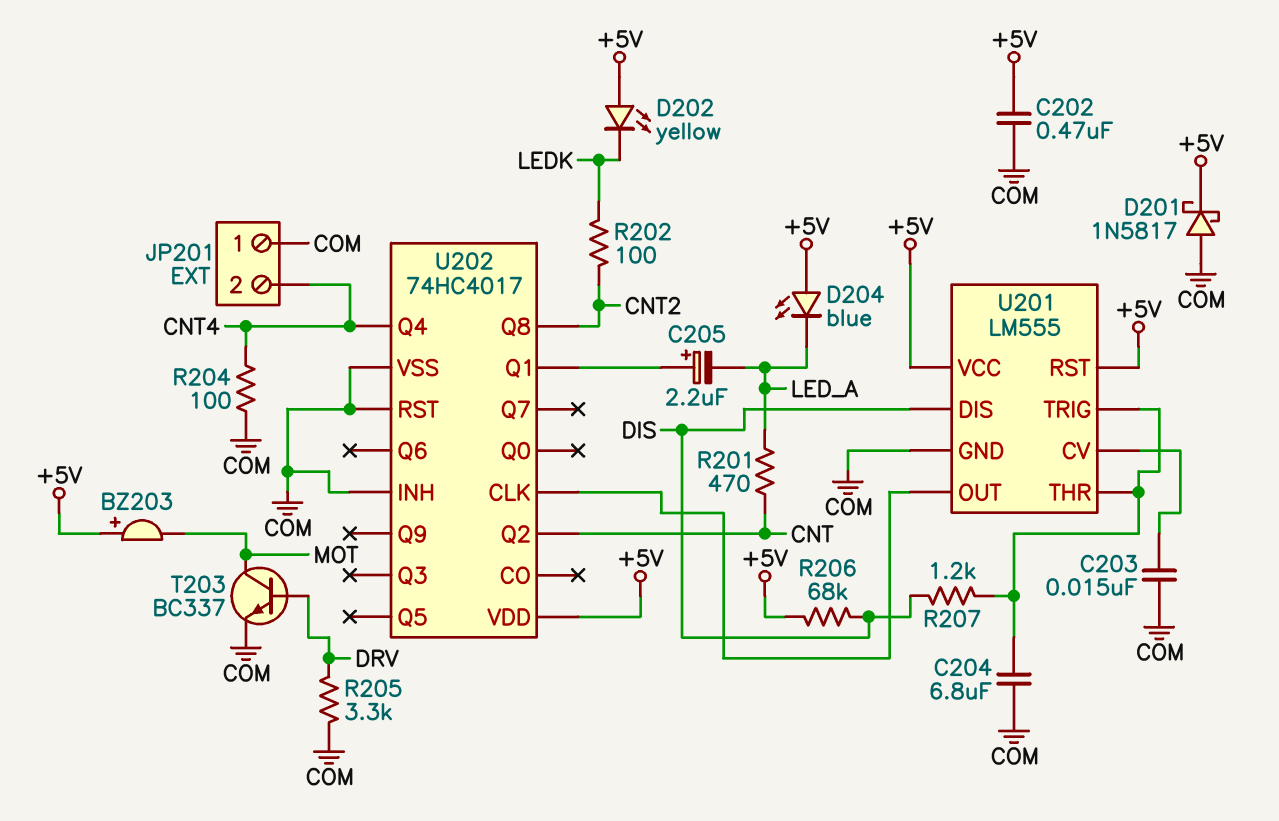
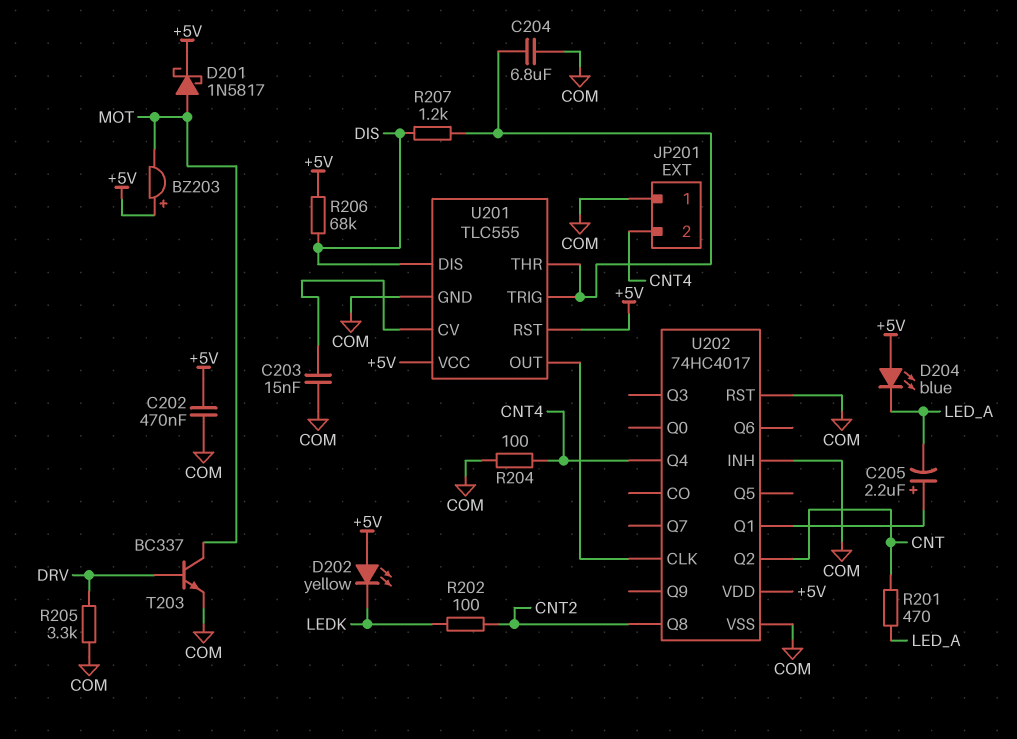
D201: schottky 1N5817 (A COM, K +5V) -> schottky 1N5817 (A MOT, K +5V)
U201: LM555 -> TLC555

